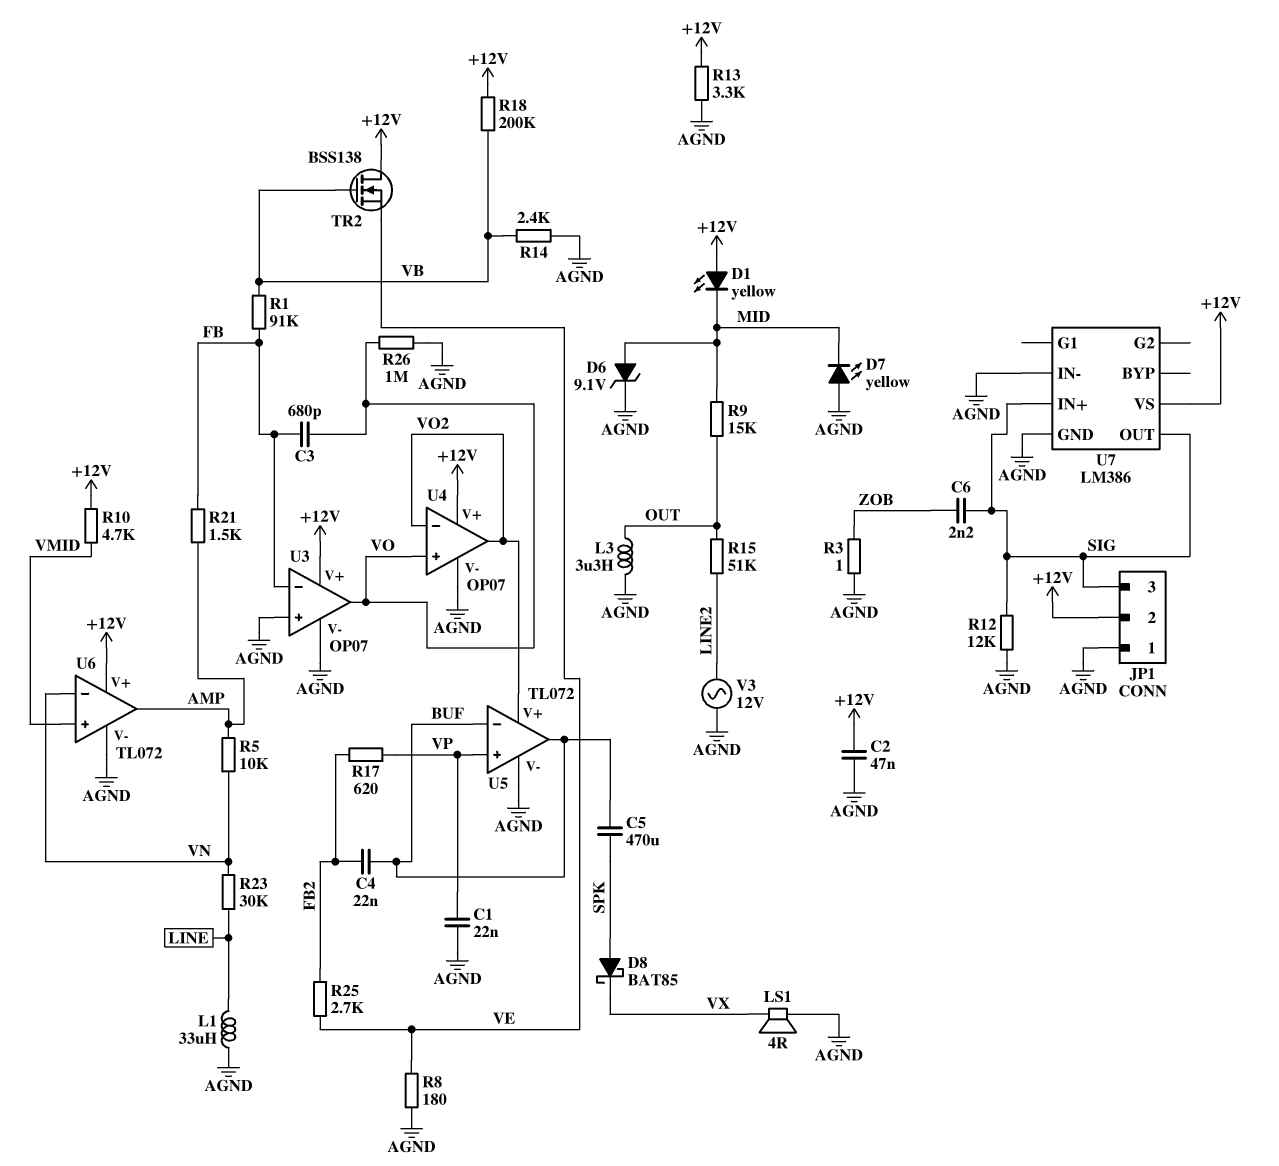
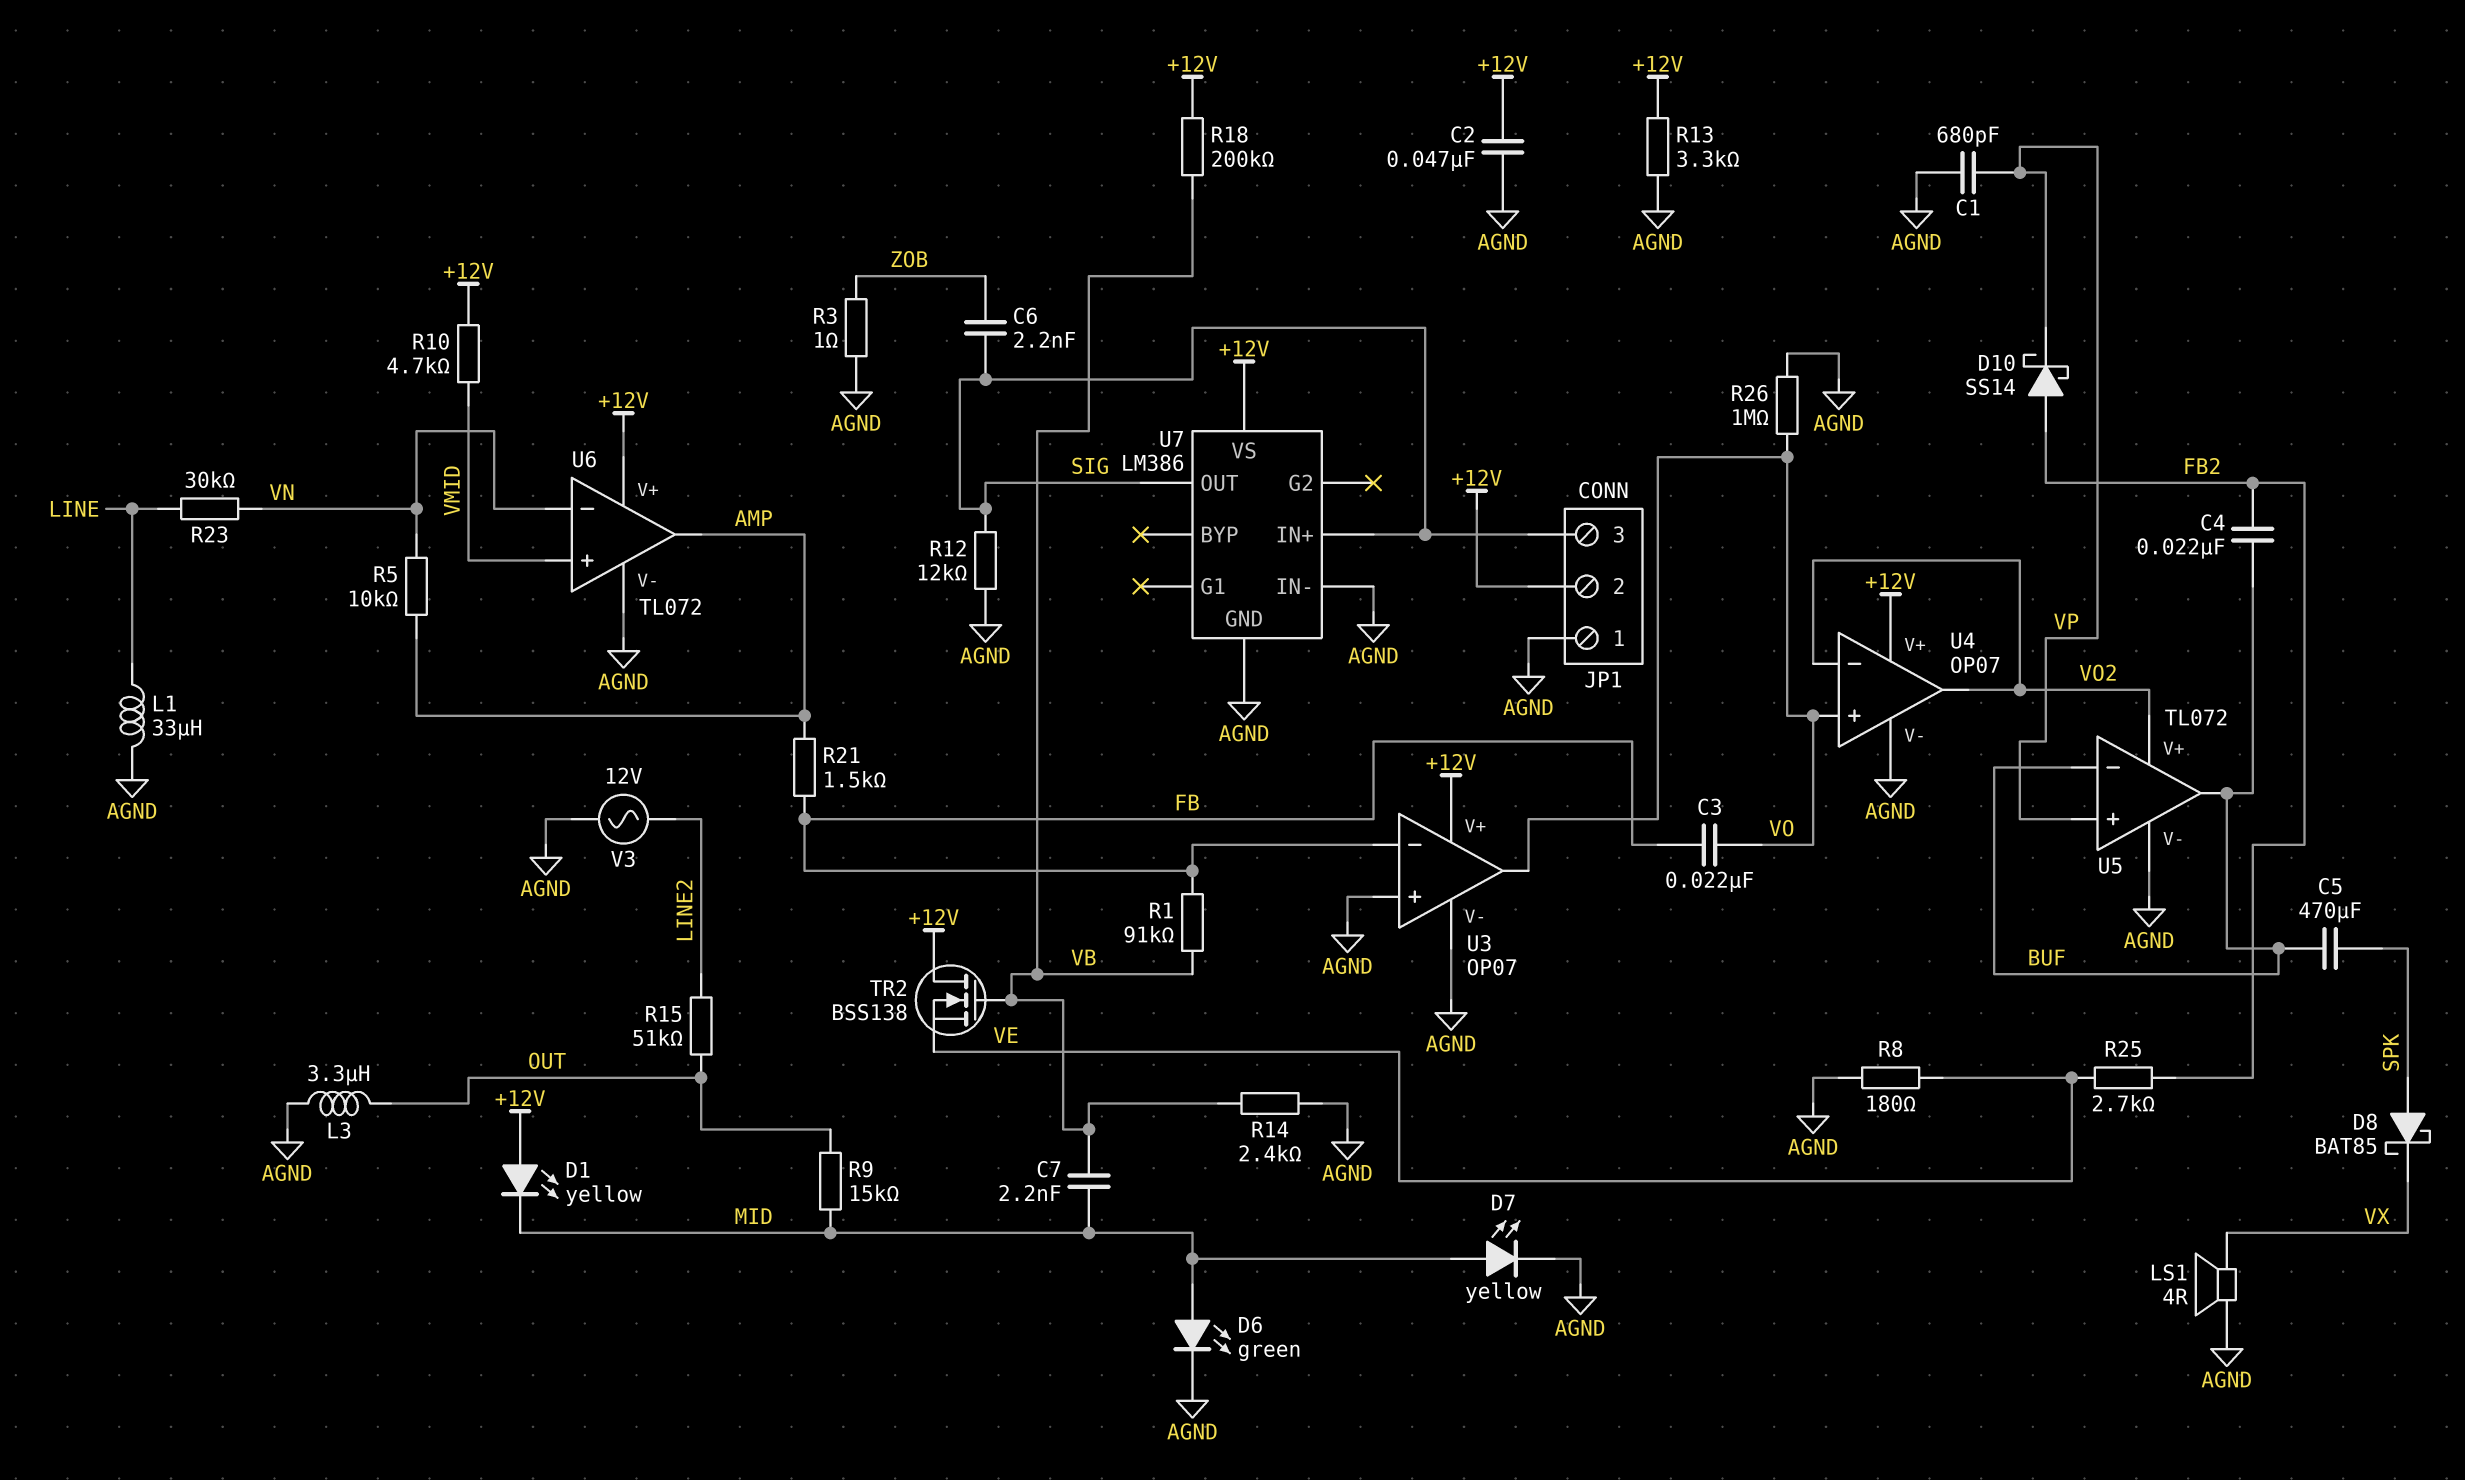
C1: 22nF (AGND, VP) -> 680pF (AGND, VP)
C3: 680pF (FB, VO) -> 22nF (FB, VO)
C7: none -> 2.2nF (MID, VB)
D6: zener 9.1V (A MID, K AGND) -> LED green (A MID, K AGND)
D7: LED yellow (A AGND, K MID) -> LED yellow (A MID, K AGND)
D10: none -> schottky SS14 (A FB2, K VP)
R17: 620 (FB2, VP) -> none

